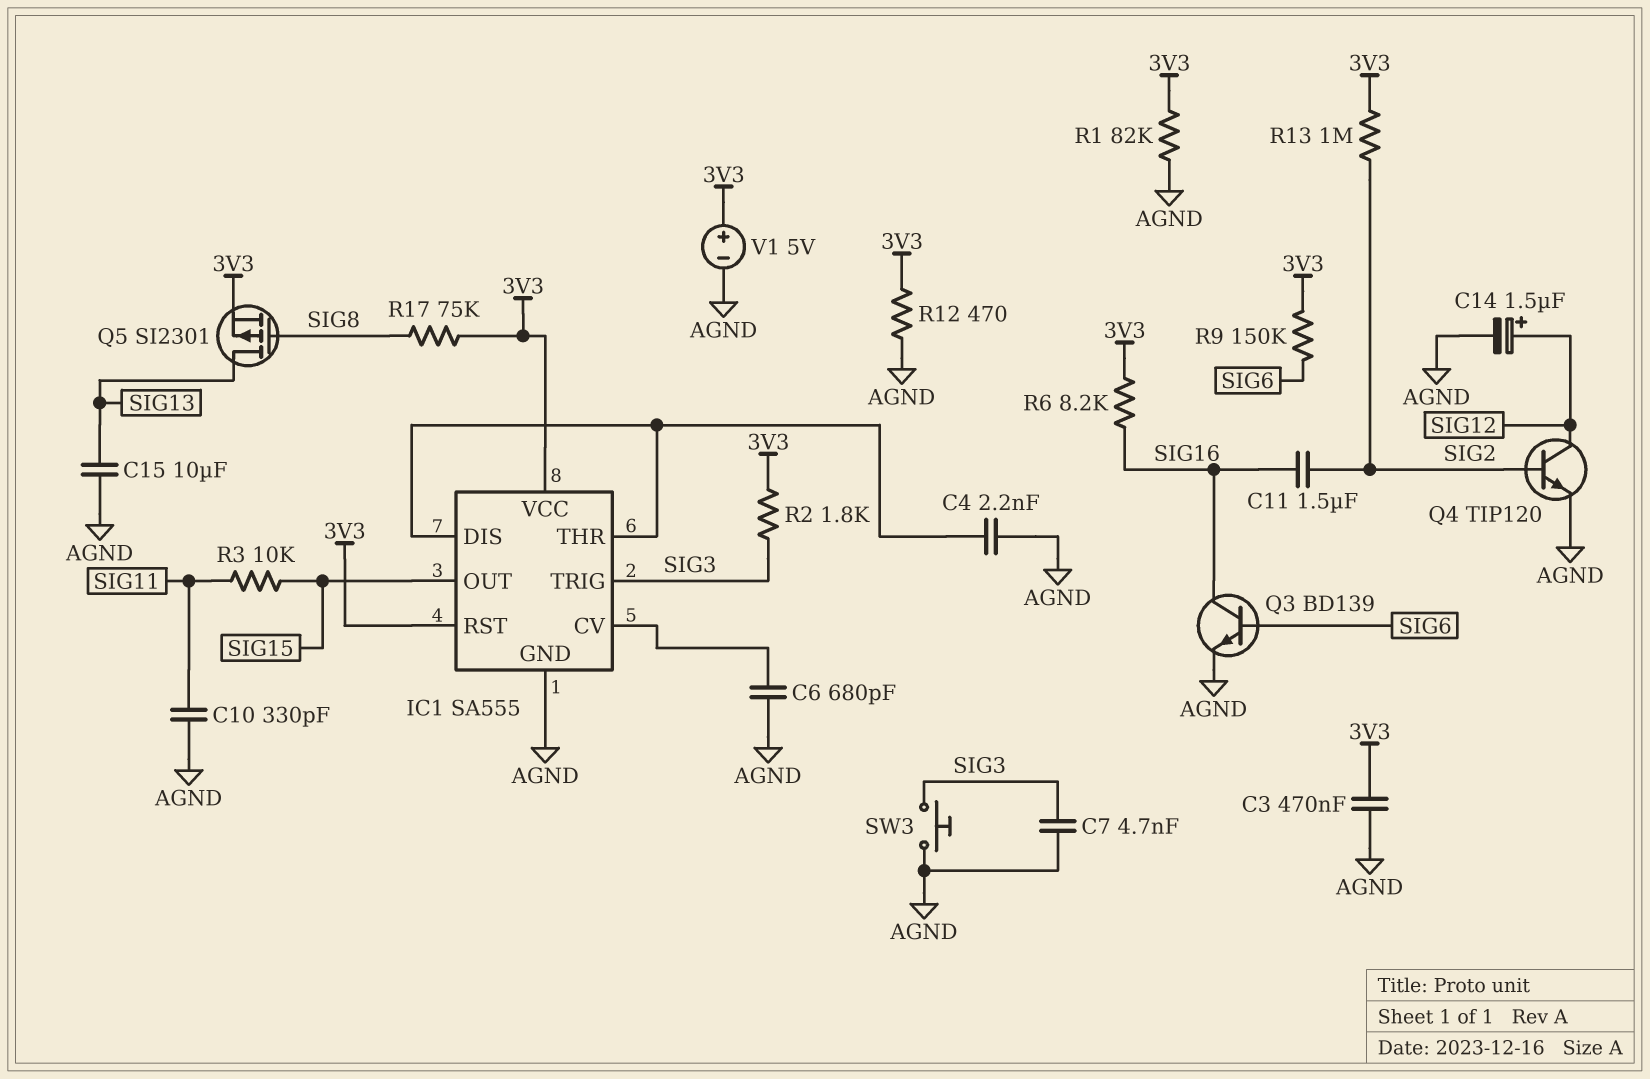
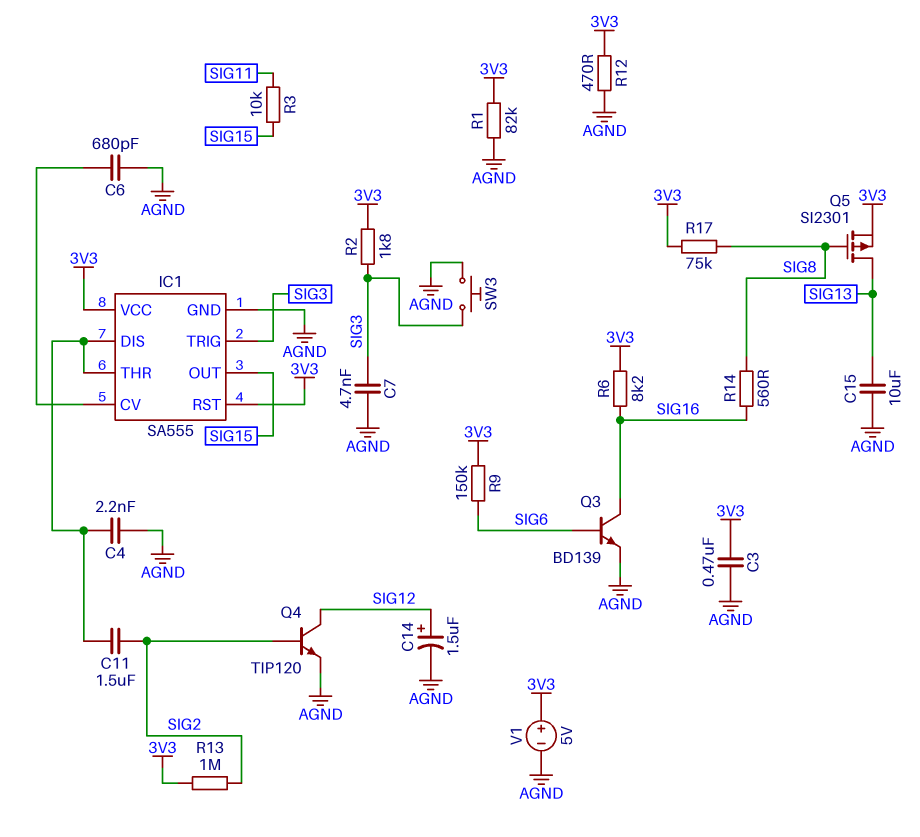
C10: 330pF (AGND, SIG11) -> none
C11: 1.5uF (SIG2, SIG16) -> 1.5uF (IC1/DIS, SIG2)
R14: none -> 560 (SIG8, SIG16)

